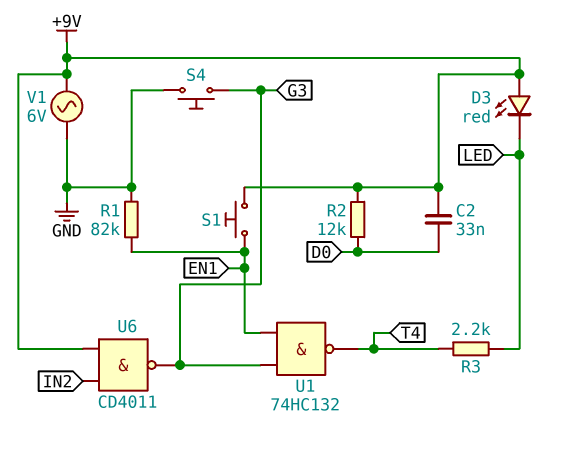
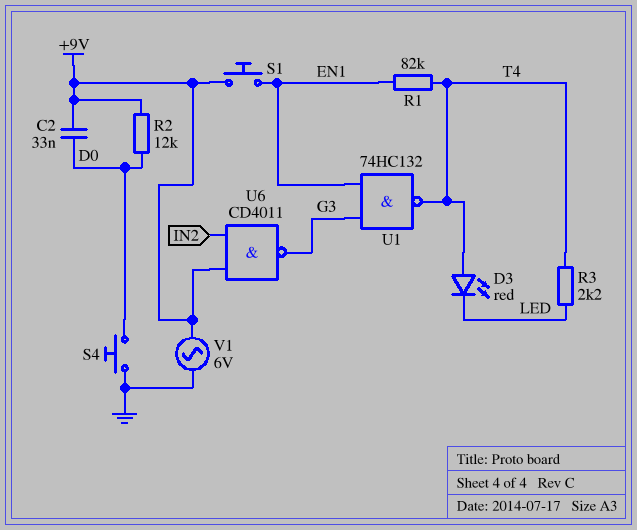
D3: LED red (A +9V, K LED) -> LED red (A T4, K LED)
R1: 82k (EN1, GND) -> 82k (EN1, T4)
S4: button (G3, GND) -> button (D0, GND)

